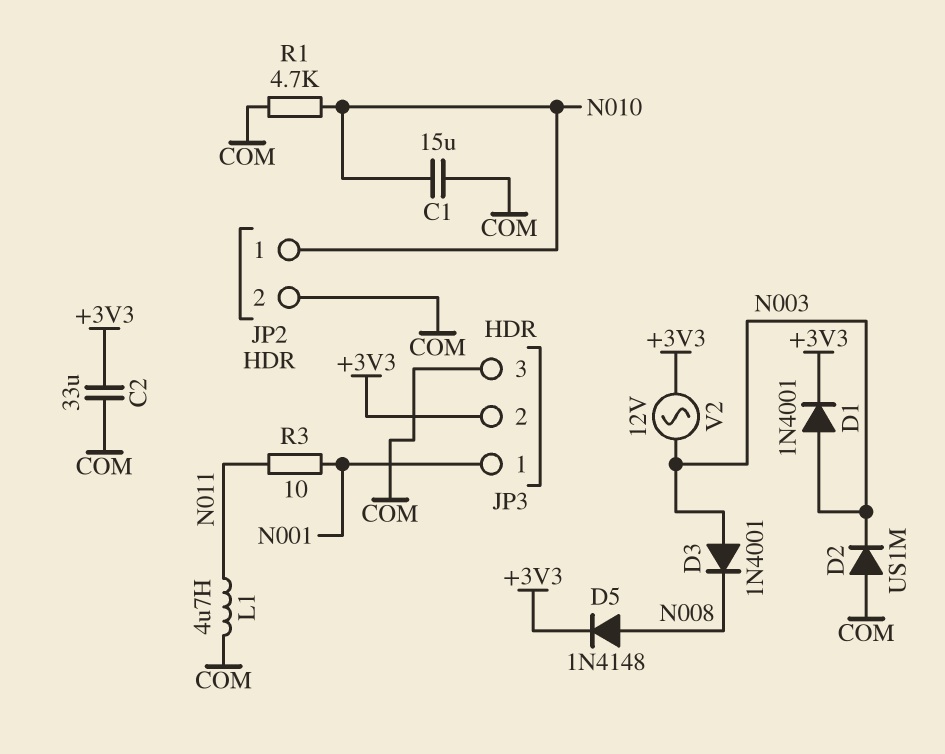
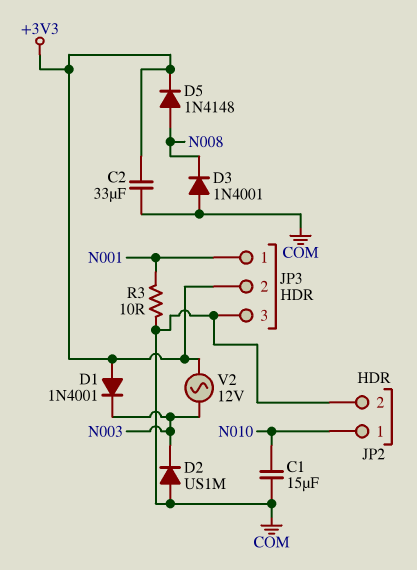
D1: diode 1N4001 (A N003, K +3V3) -> diode 1N4001 (A +3V3, K N003)
D3: diode 1N4001 (A N003, K N008) -> diode 1N4001 (A COM, K N008)
L1: 4.7uH (COM, N011) -> none
R1: 4.7k (COM, N010) -> none
R3: 10 (N001, N011) -> 10 (COM, N001)

